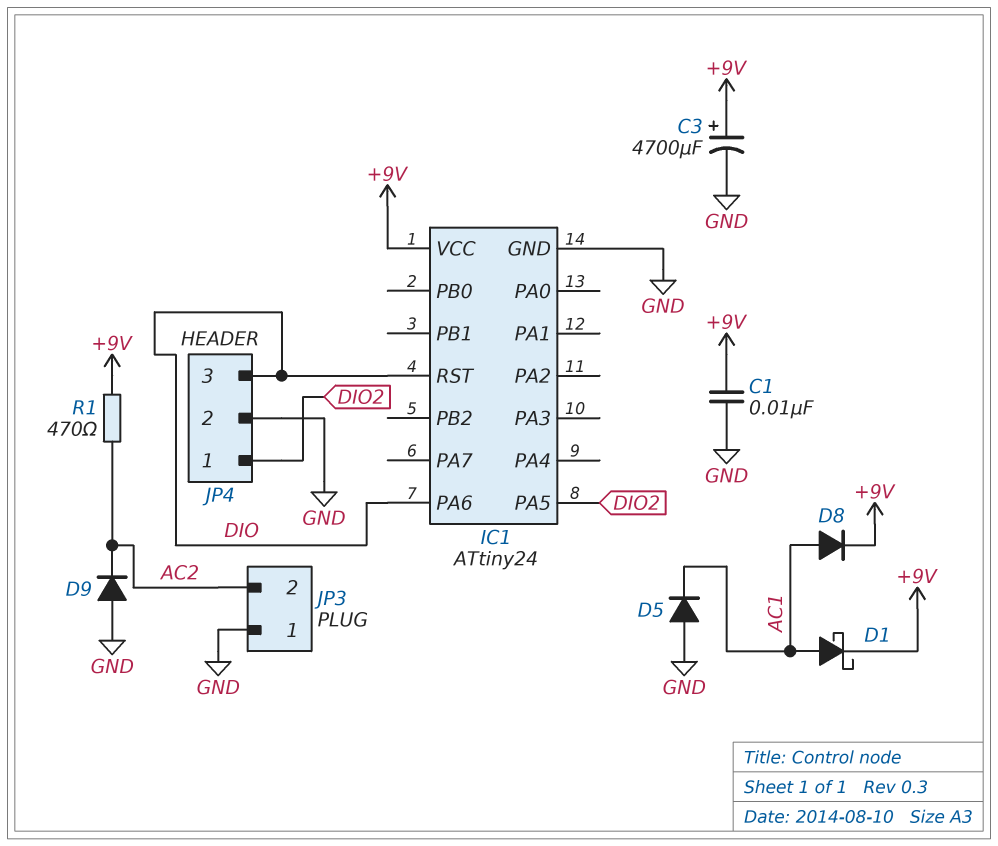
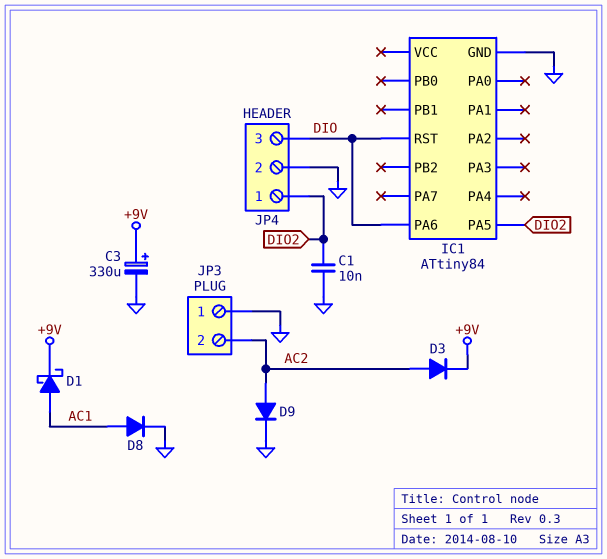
C1: 10nF (+9V, GND) -> 10nF (DIO2, GND)
C3: 4700uF (plus +9V, minus GND) -> 330uF (plus +9V, minus GND)
D3: none -> diode (A AC2, K +9V)
D5: diode (A GND, K AC1) -> none
D8: diode (A AC1, K +9V) -> diode (A AC1, K GND)
D9: diode (A GND, K AC2) -> diode (A AC2, K GND)
IC1: ATtiny24 -> ATtiny84
IC1 pin VCC: +9V -> none
R1: 470 (+9V, AC2) -> none

